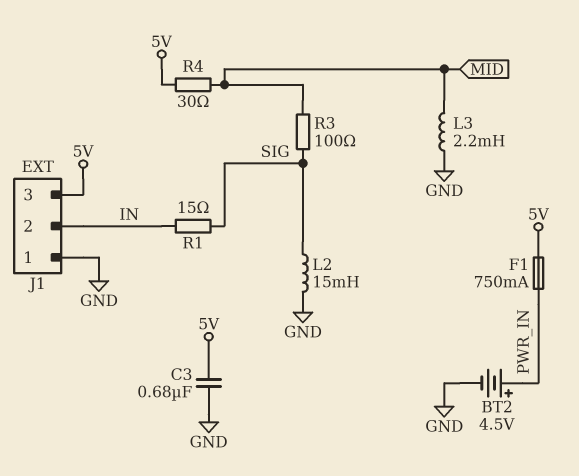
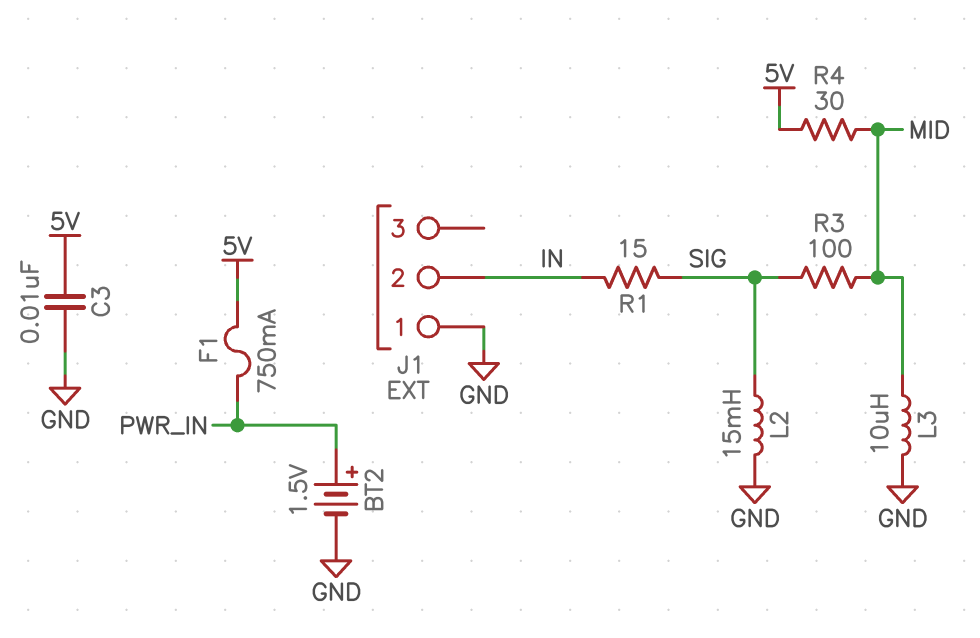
BT2: 4.5V (plus PWR_IN, minus GND) -> 1.5V (plus PWR_IN, minus GND)
C3: 680nF (5V, GND) -> 10nF (5V, GND)
J1 pin 3: 5V -> none
L3: 2.2mH (GND, MID) -> 10uH (GND, MID)

